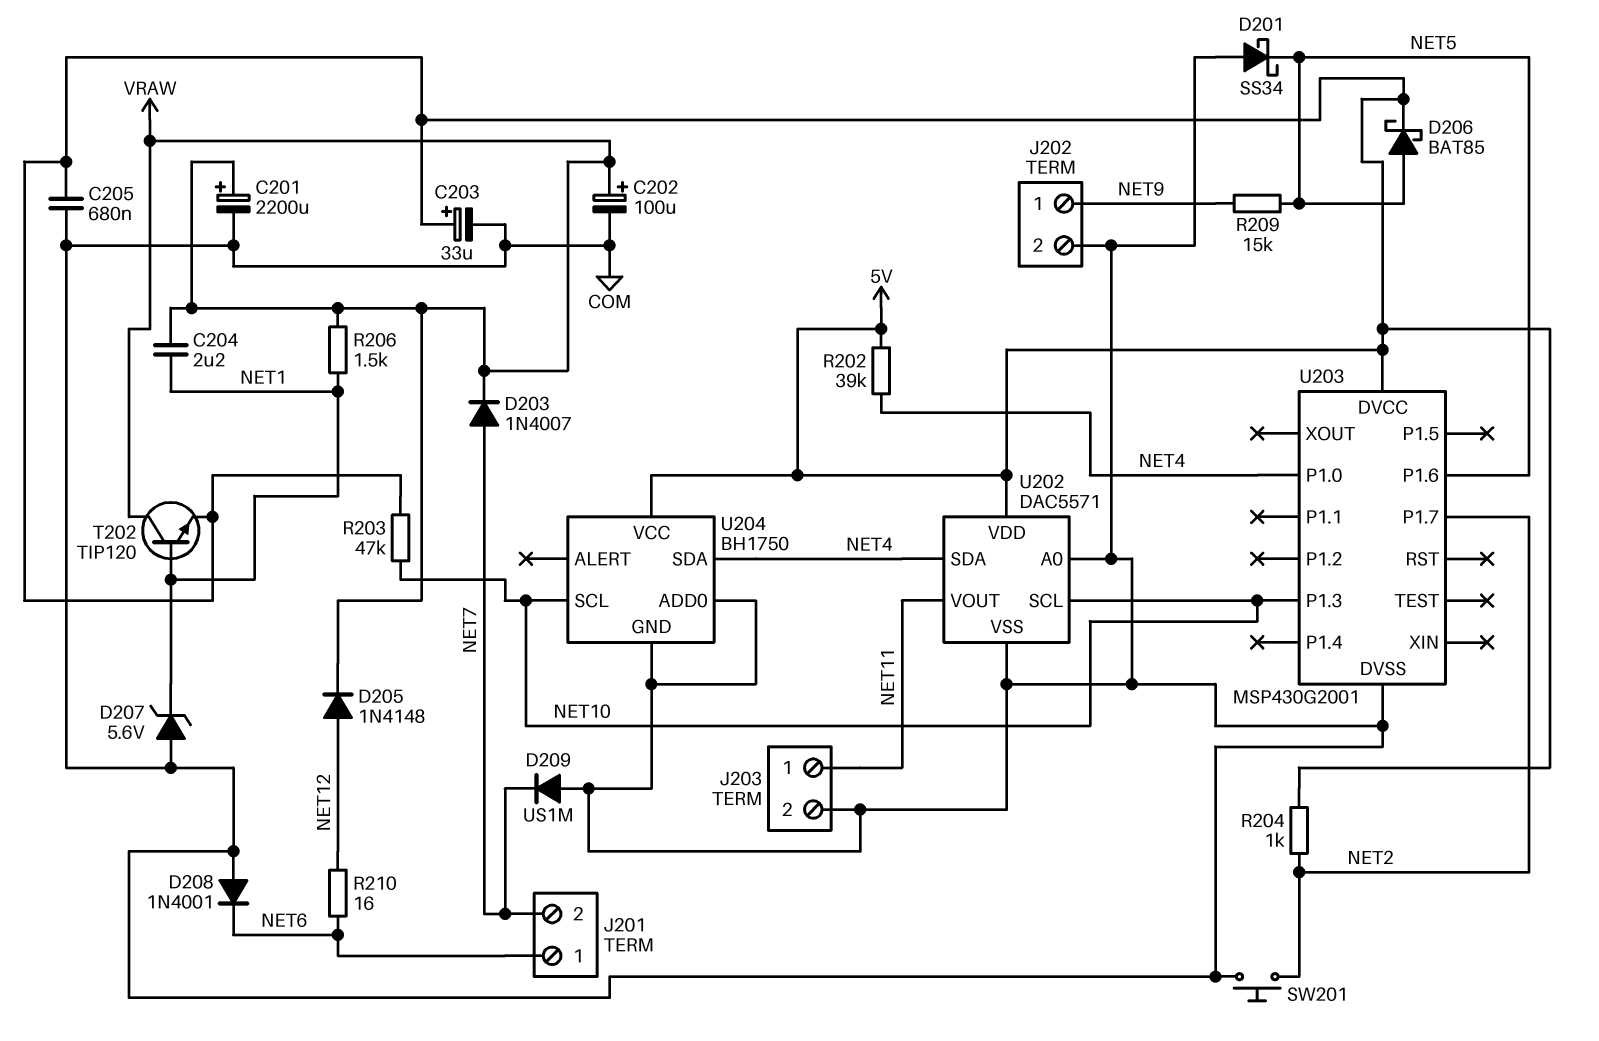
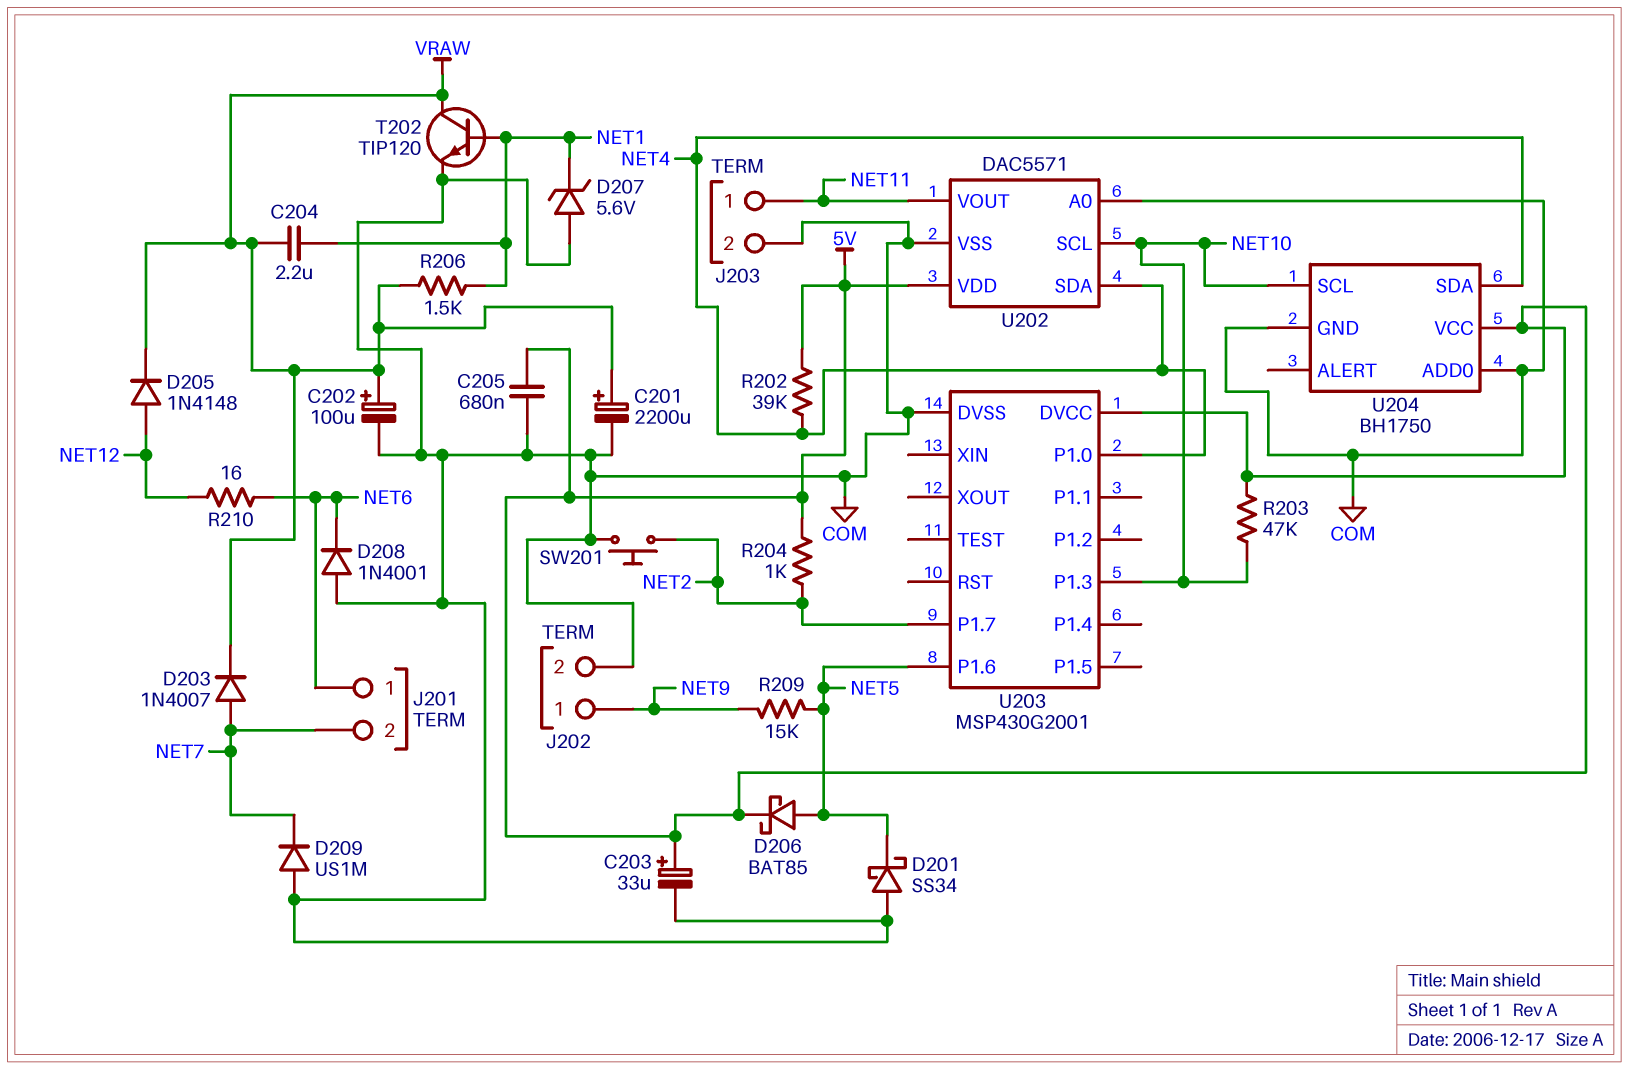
T202: NPN TIP120 (B NET1, C VRAW, E 5V) -> NPN TIP120 (B NET1, C VRAW, E COM)

